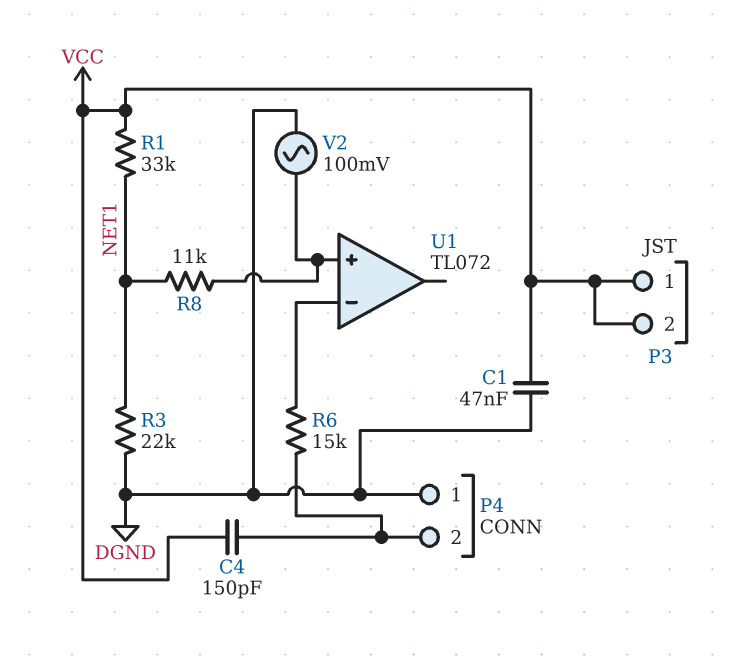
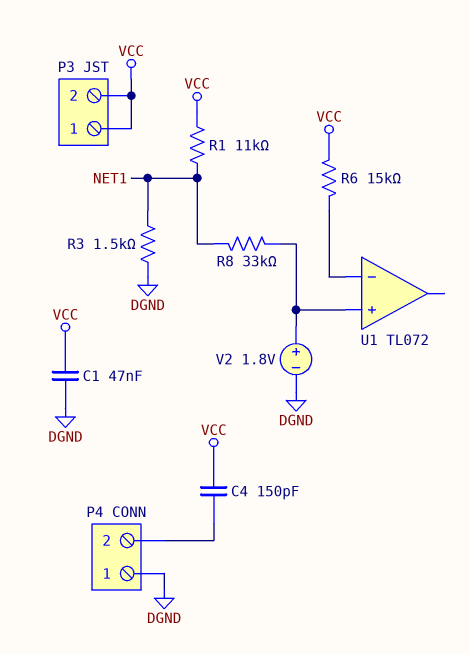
R1: 33k (NET1, VCC) -> 11k (NET1, VCC)
R3: 22k (DGND, NET1) -> 1.5k (DGND, NET1)
R6: 15k (P4/2, U1/in-) -> 15k (U1/in-, VCC)
R8: 11k (NET1, U1/in+) -> 33k (NET1, U1/in+)
V2: AC 100mV (DGND, U1/in+) -> 1.8V (plus U1/in+, minus DGND)

